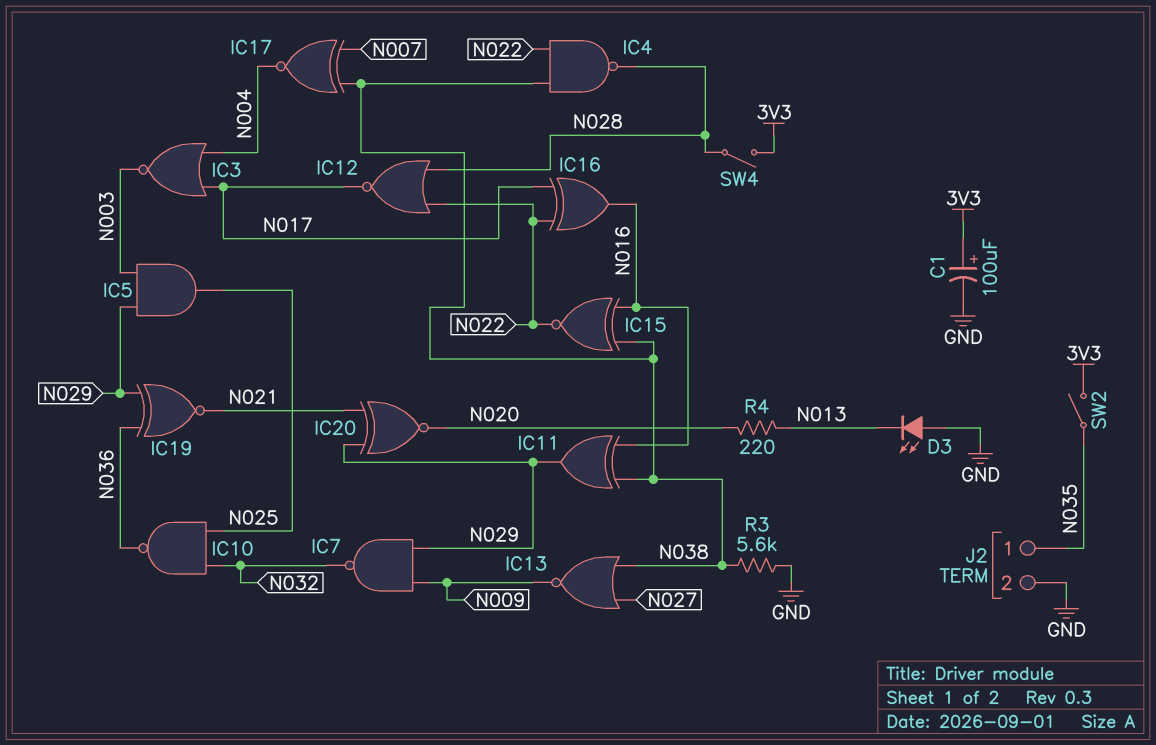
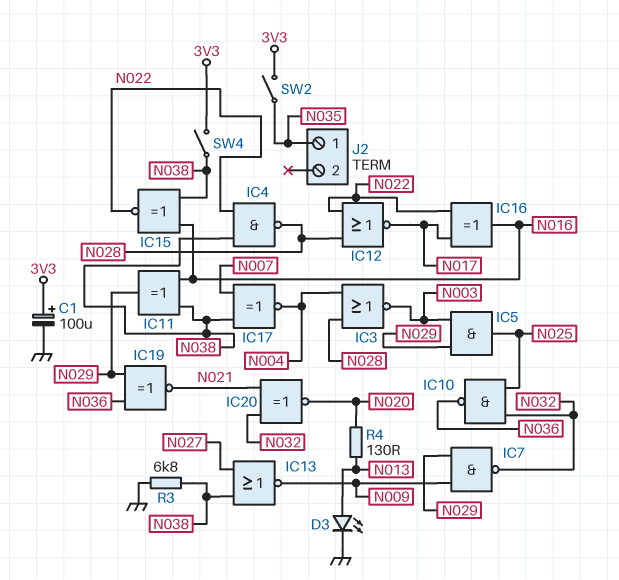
D3: LED (A GND, K N013) -> LED (A N013, K GND)
IC3: NOR (in N004, in N017, out N003) -> NOR (in N004, in N028, out N003)
IC20: XNOR (in N021, in N029, out N020) -> XNOR (in N021, in N032, out N020)
J2 pin 2: GND -> none
R3: 5.6k (GND, N038) -> 6.8k (GND, N038)
R4: 220 (N013, N020) -> 130 (N013, N020)
SW4: switch (3V3, N028) -> switch (3V3, N038)

